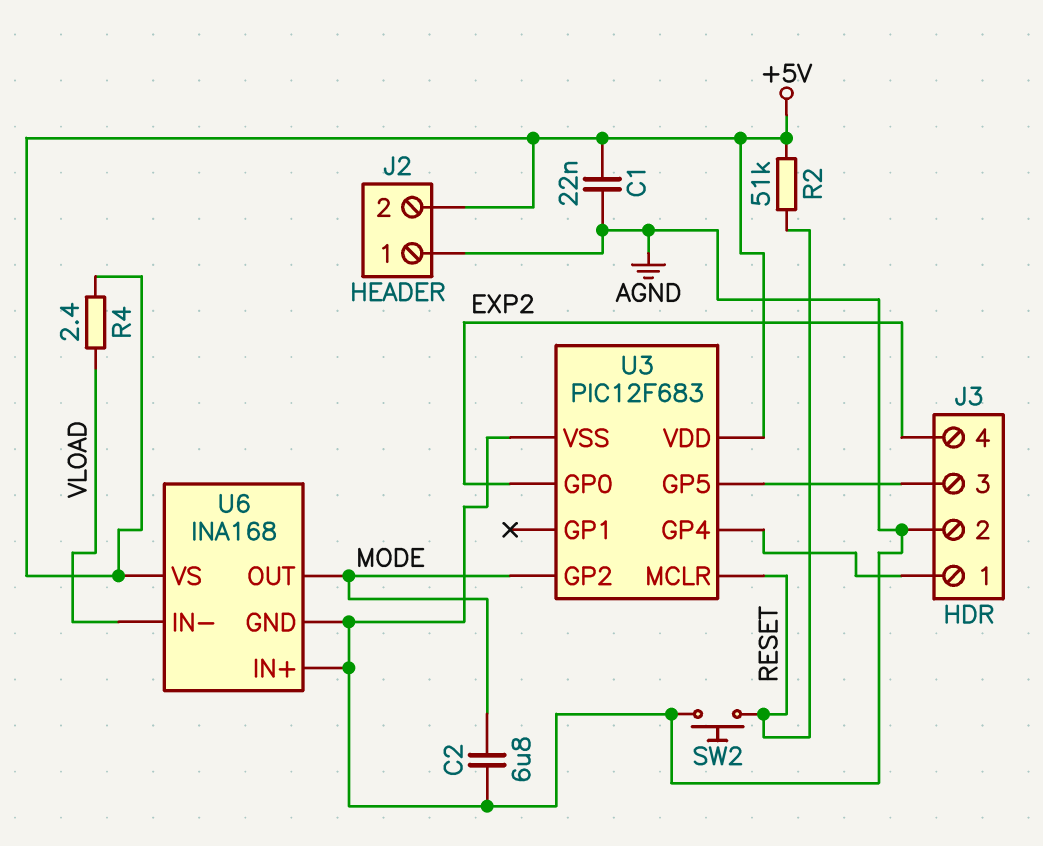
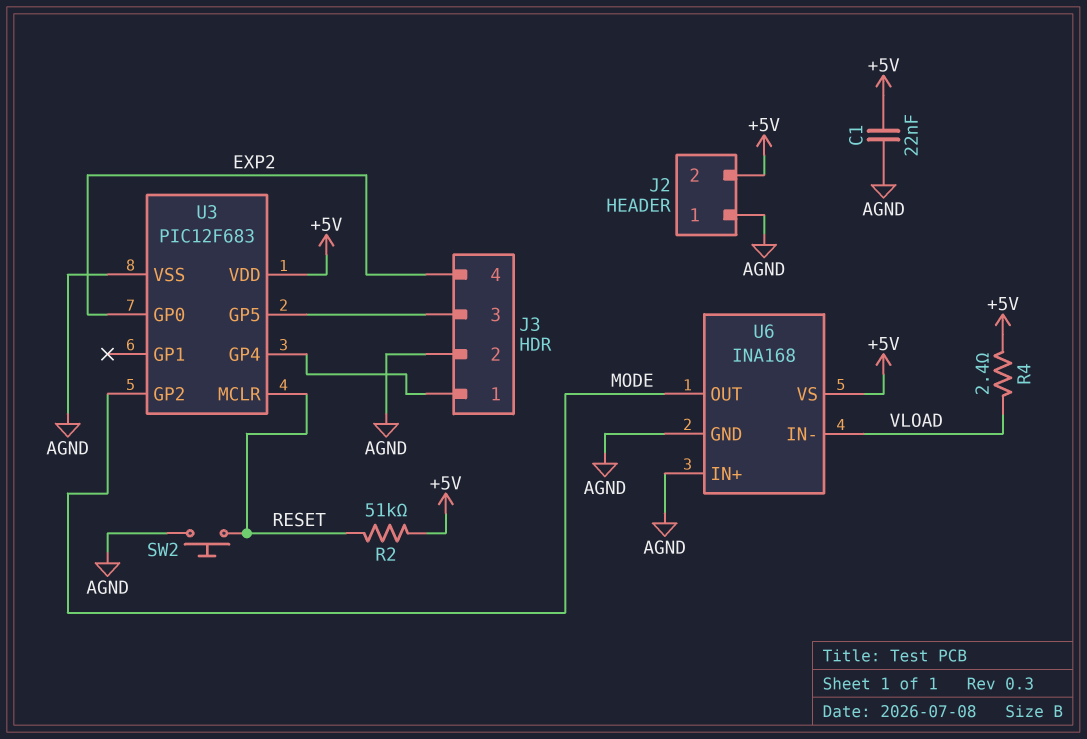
C2: 6.8uF (AGND, MODE) -> none

